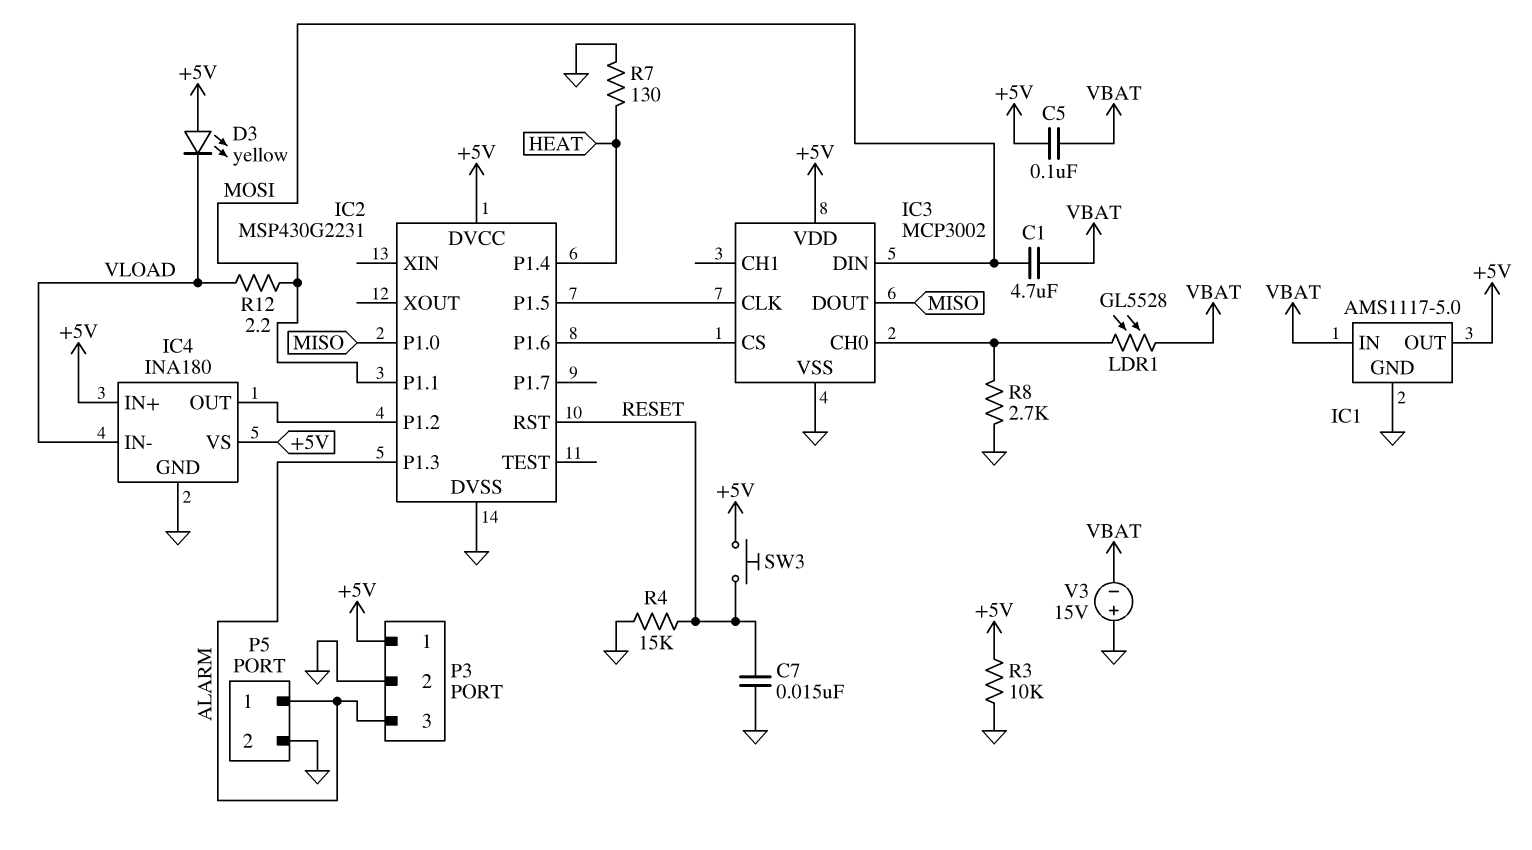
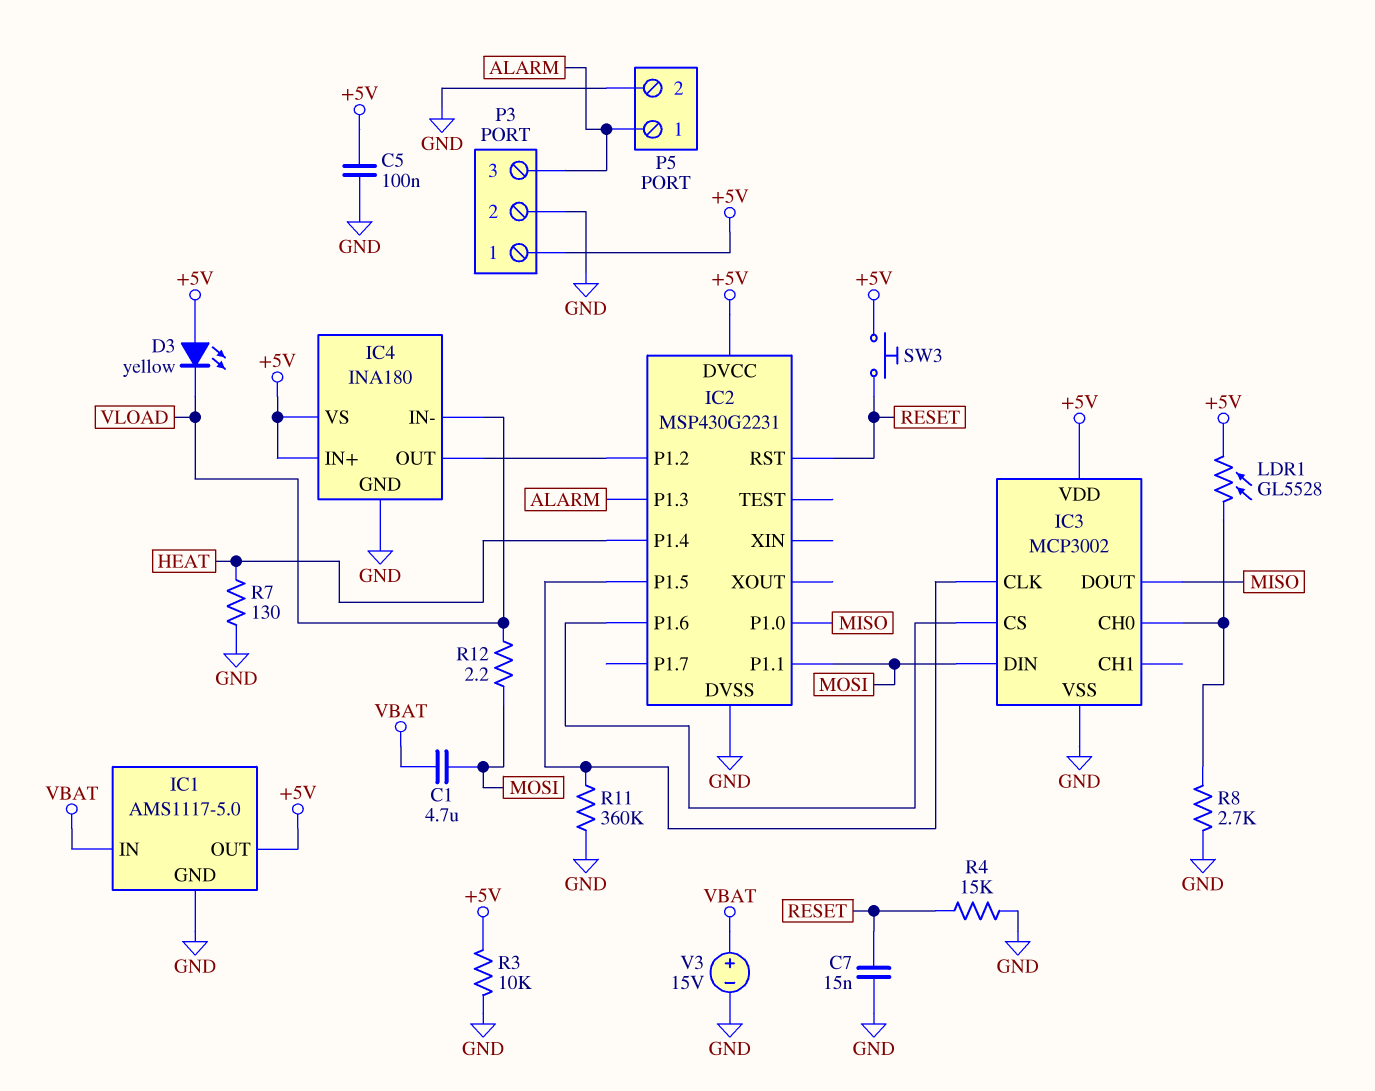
C5: 100nF (+5V, VBAT) -> 100nF (+5V, GND)
LDR1: GL5528 (IC3/CH0, VBAT) -> GL5528 (+5V, IC3/CH0)
R11: none -> 360k (GND, IC2/P1.5)
V3: 15V (plus GND, minus VBAT) -> 15V (plus VBAT, minus GND)

